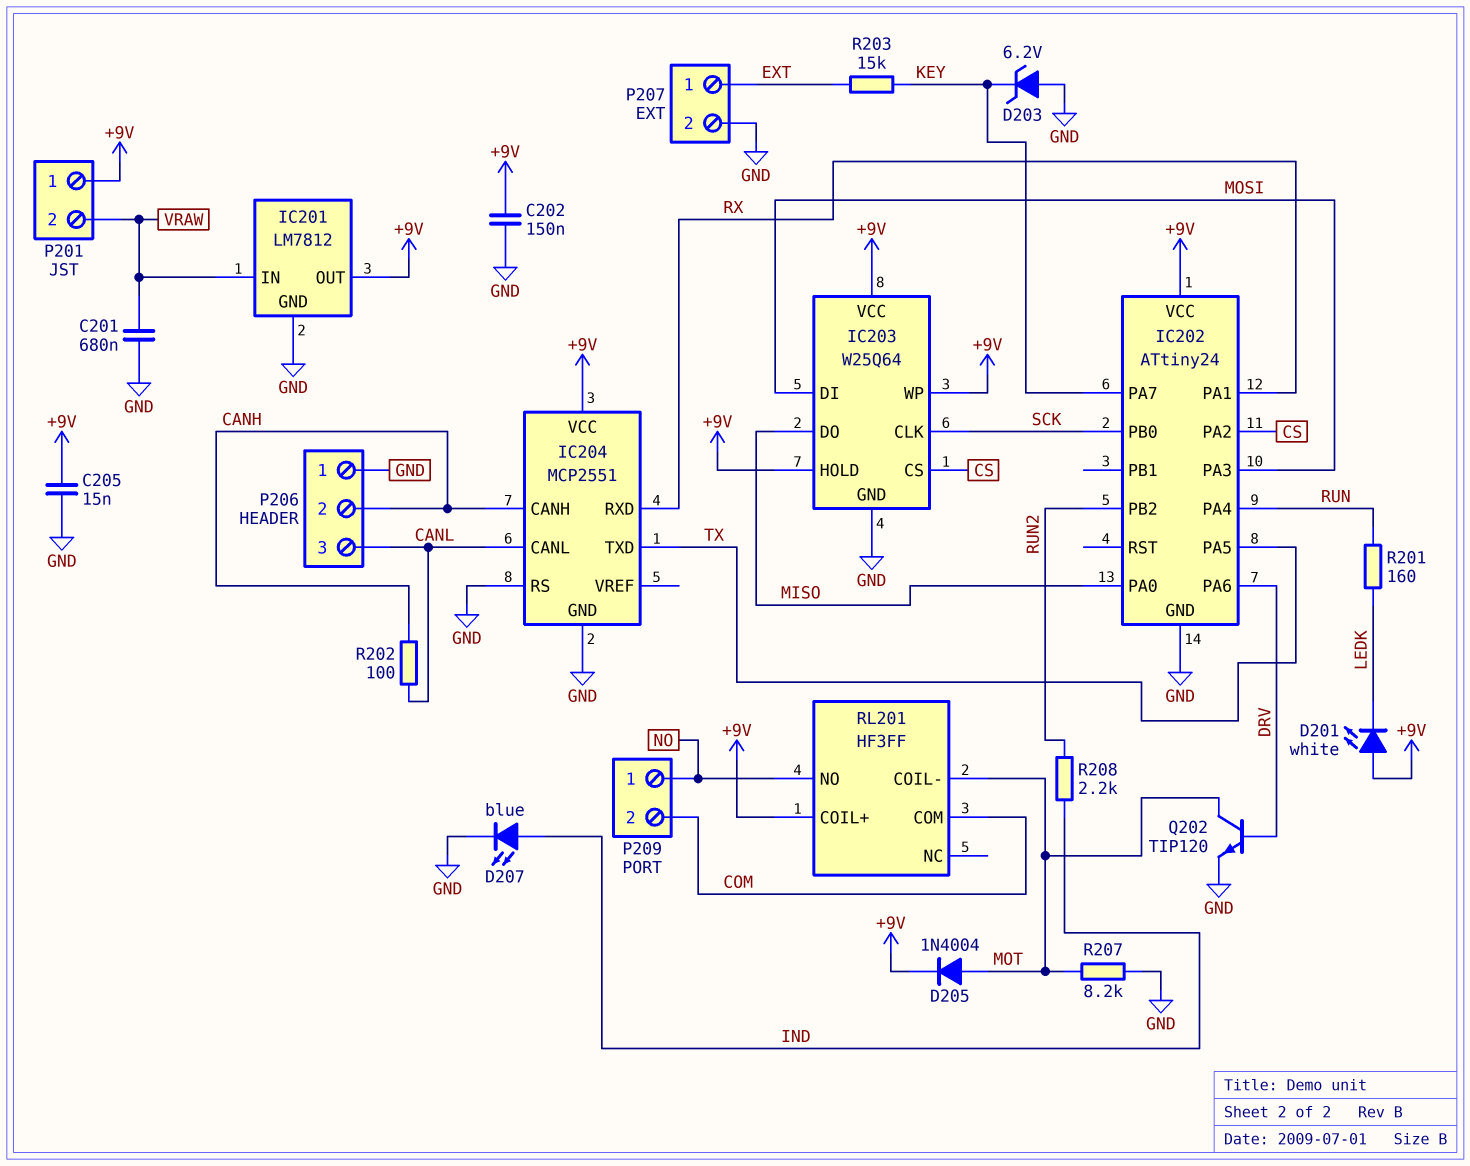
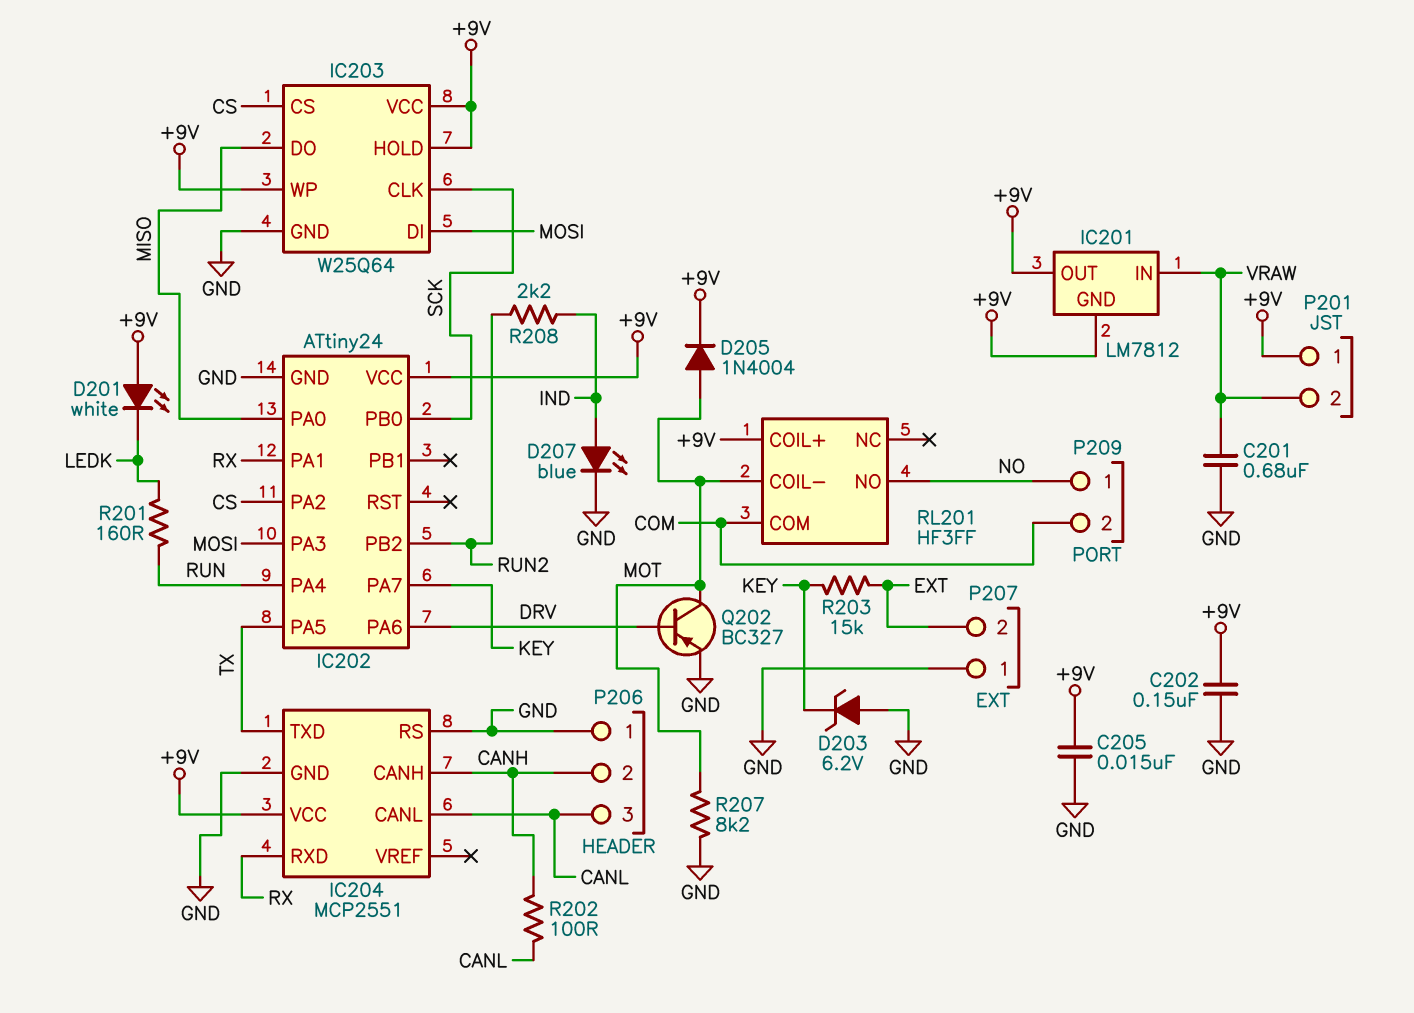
IC201 pin GND: GND -> +9V
P207 pin 1: EXT -> GND
P207 pin 2: GND -> EXT
Q202: NPN TIP120 (B DRV, C MOT, E GND) -> PNP BC327 (B DRV, C MOT, E GND)

